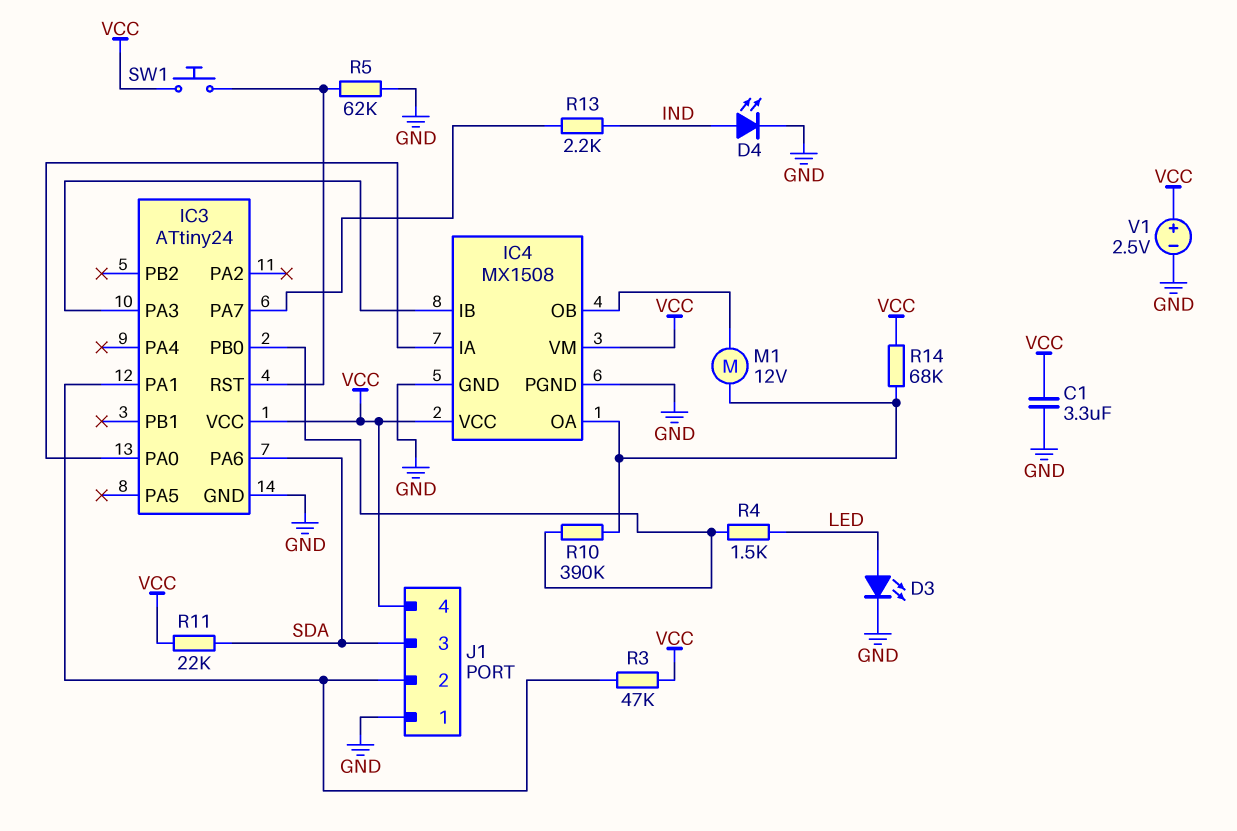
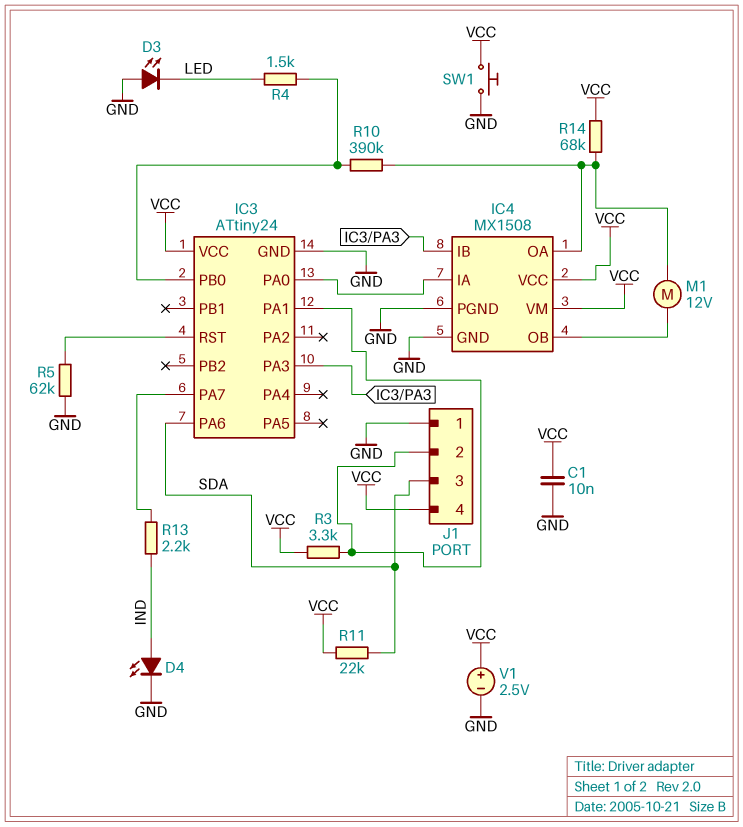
C1: 3.3uF (GND, VCC) -> 10nF (GND, VCC)
D3: LED (A LED, K GND) -> LED (A GND, K LED)
R3: 47k (IC3/PA1, VCC) -> 3.3k (IC3/PA1, VCC)
SW1: button (IC3/RST, VCC) -> button (GND, VCC)

